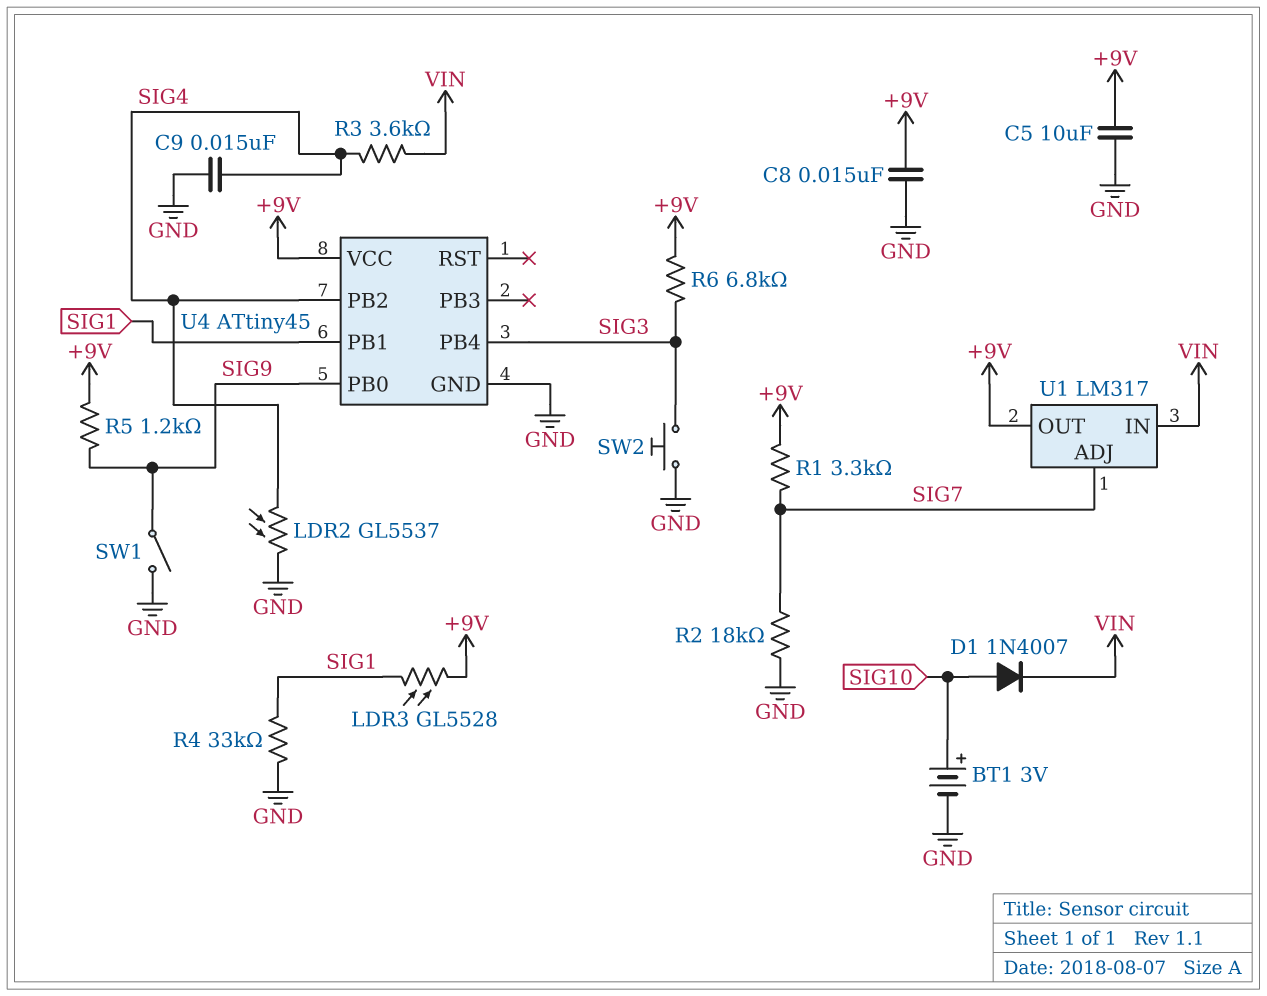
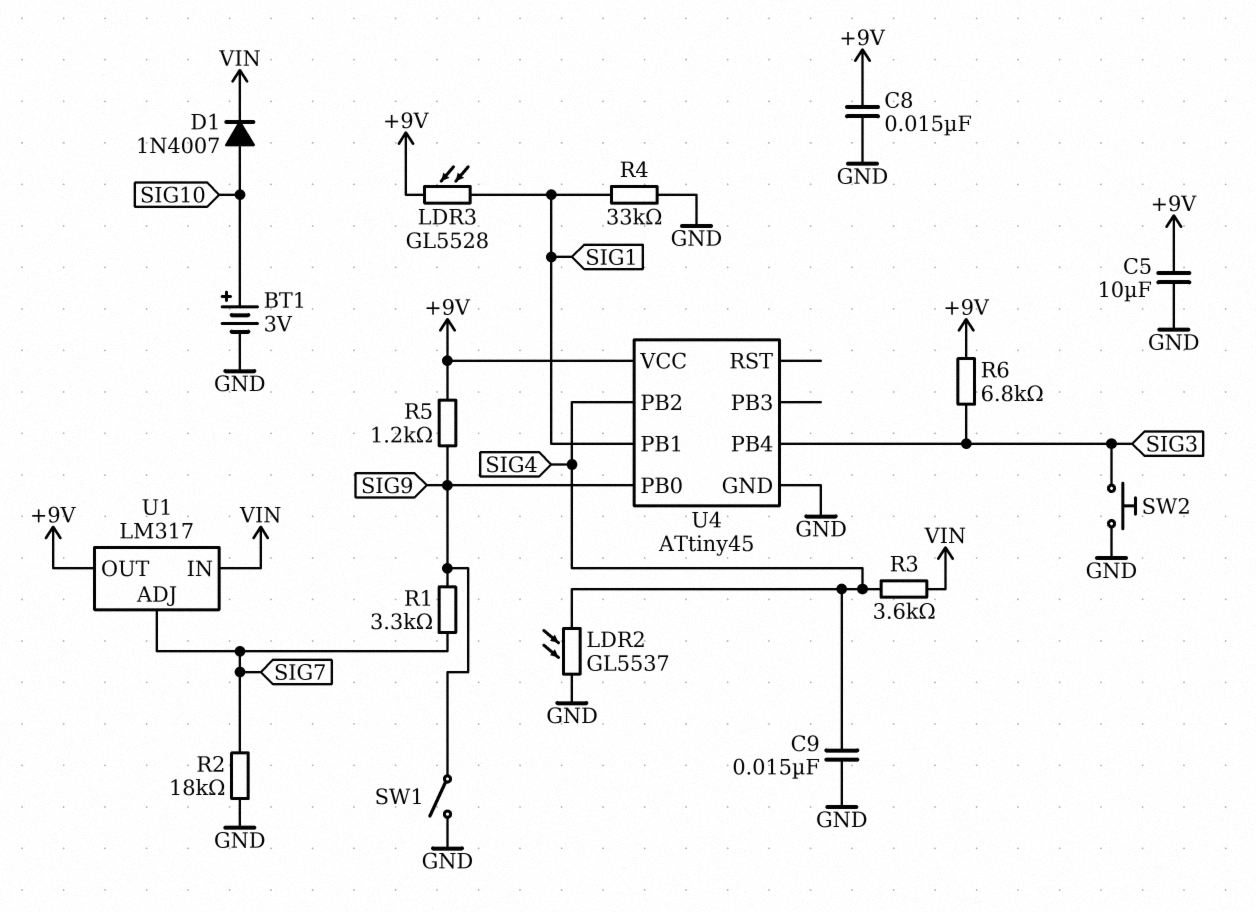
R1: 3.3k (+9V, SIG7) -> 3.3k (SIG7, SIG9)

